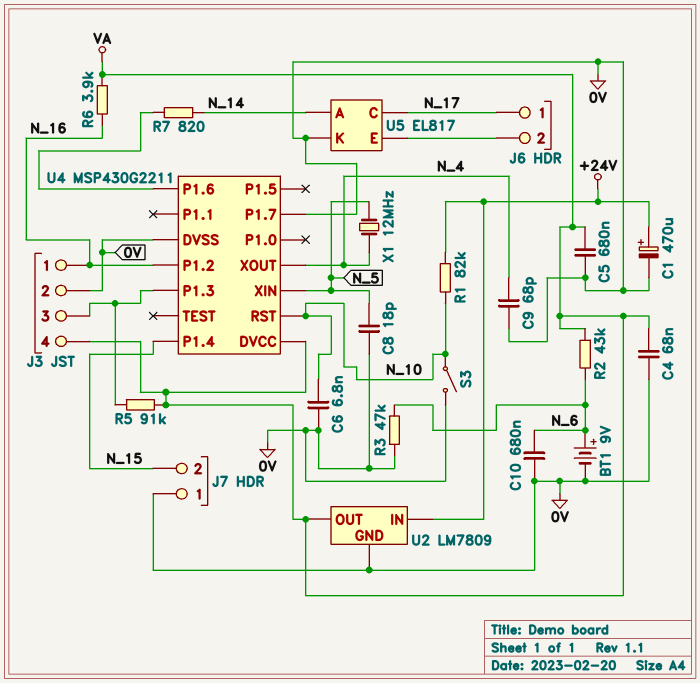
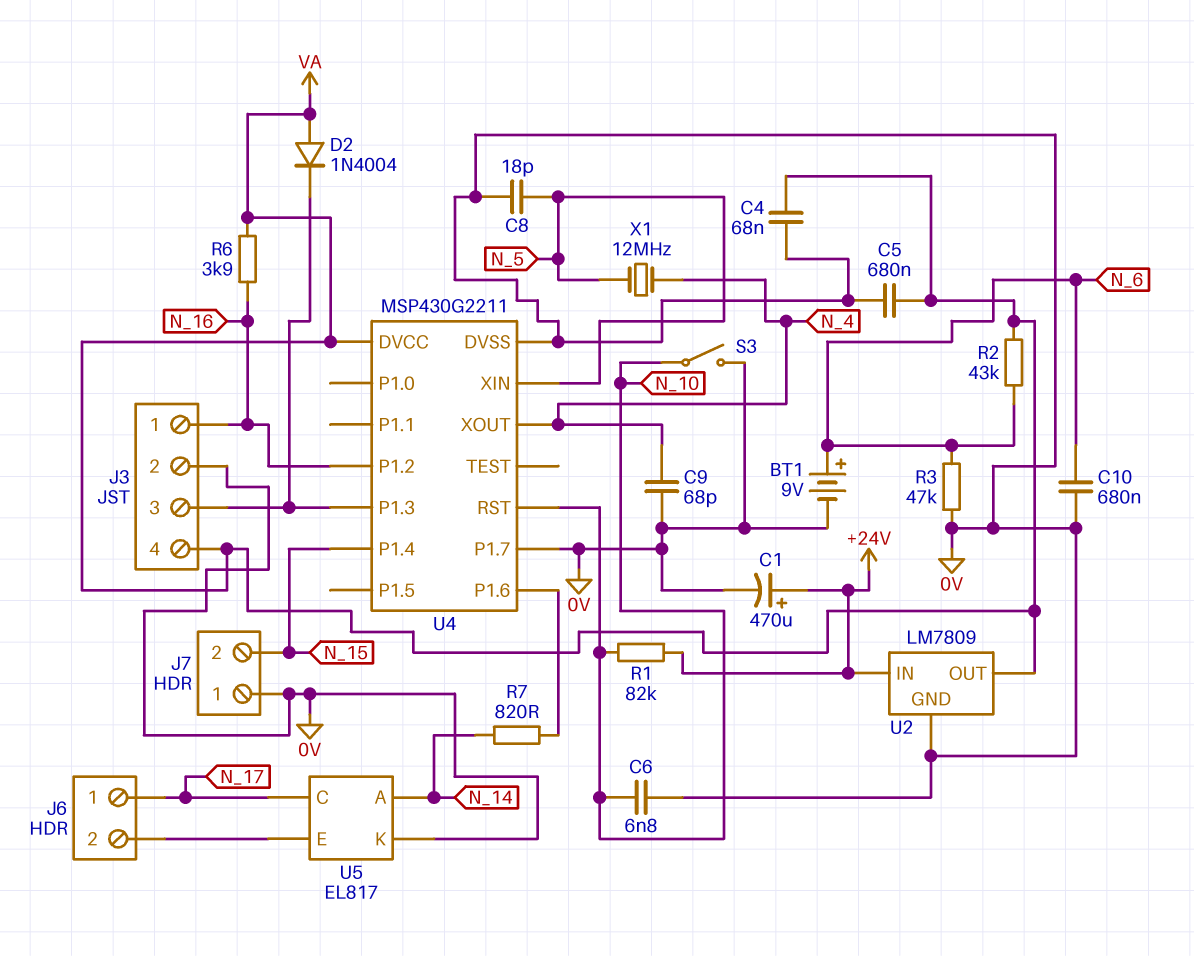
D2: none -> diode 1N4004 (A VA, K J3/3)
R5: 91k (J3/3, VA) -> none

